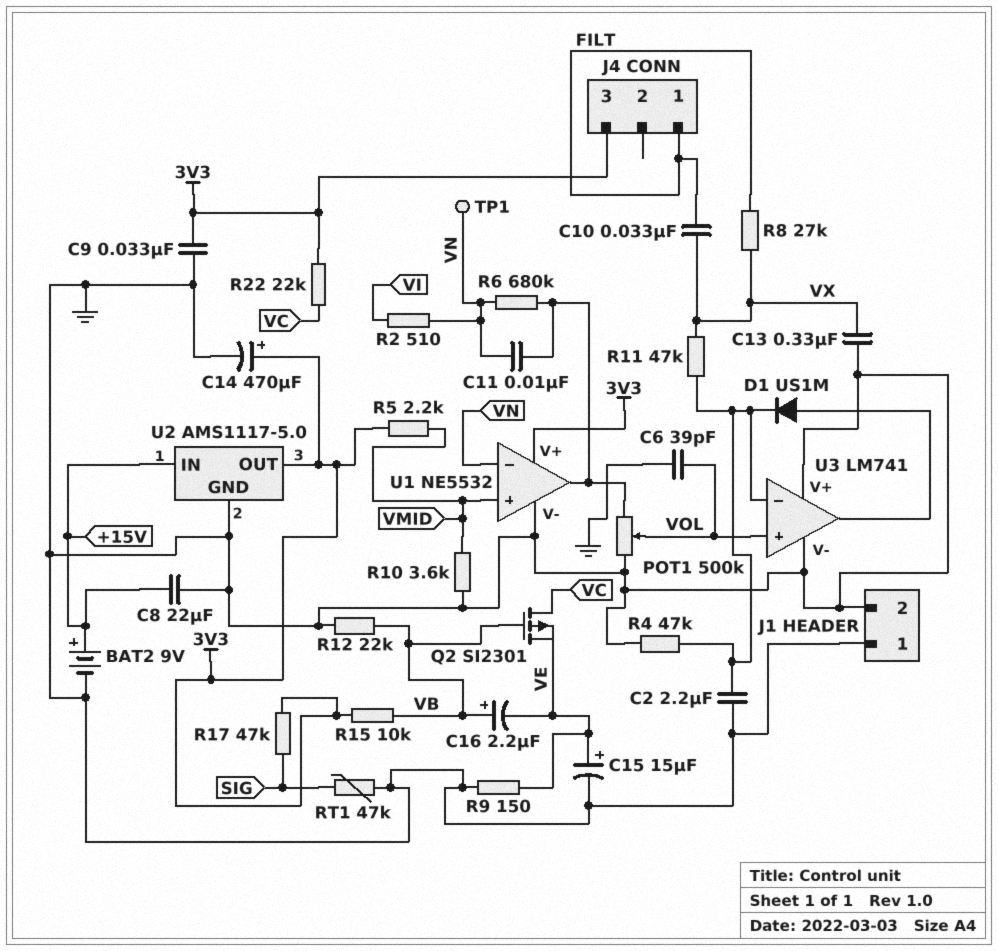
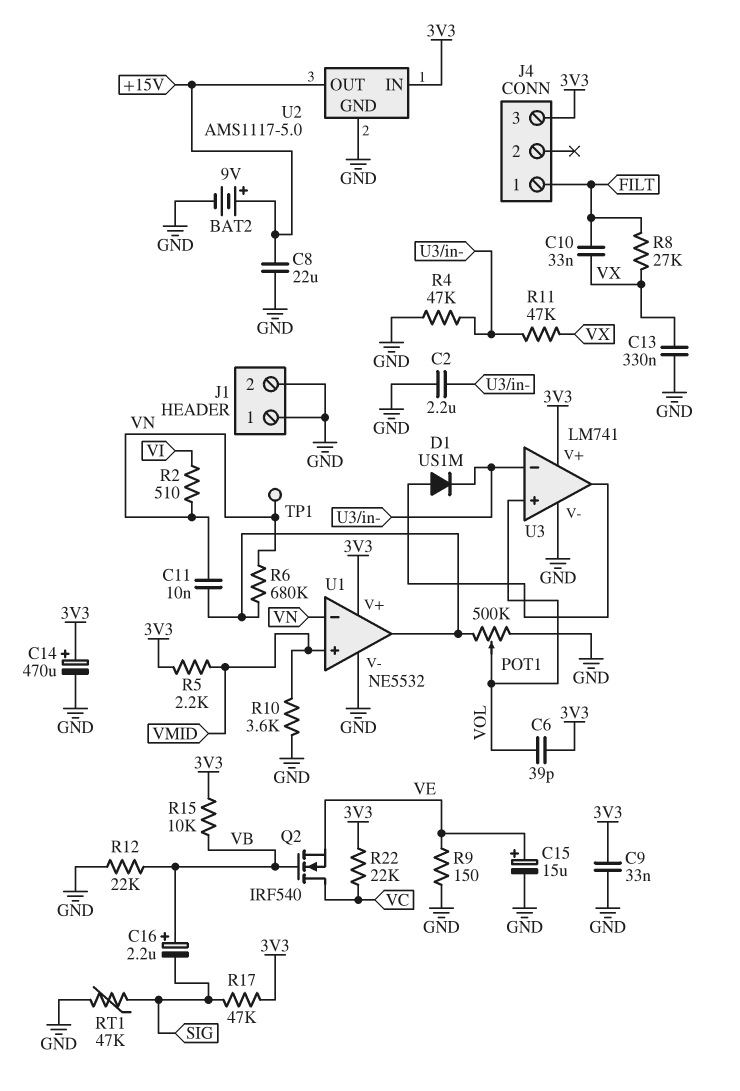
C6: 39pF (GND, VOL) -> 39pF (3V3, VOL)
C16: 2.2uF (plus VB, minus VE) -> 2.2uF (plus VB, minus SIG)
Q2: PMOS SI2301 (G VB, D VC, S VE) -> NMOS IRF540 (G VB, D VC, S VE)
U2 pin IN: +15V -> 3V3
U2 pin OUT: 3V3 -> +15V
U3 pin V+: GND -> 3V3

